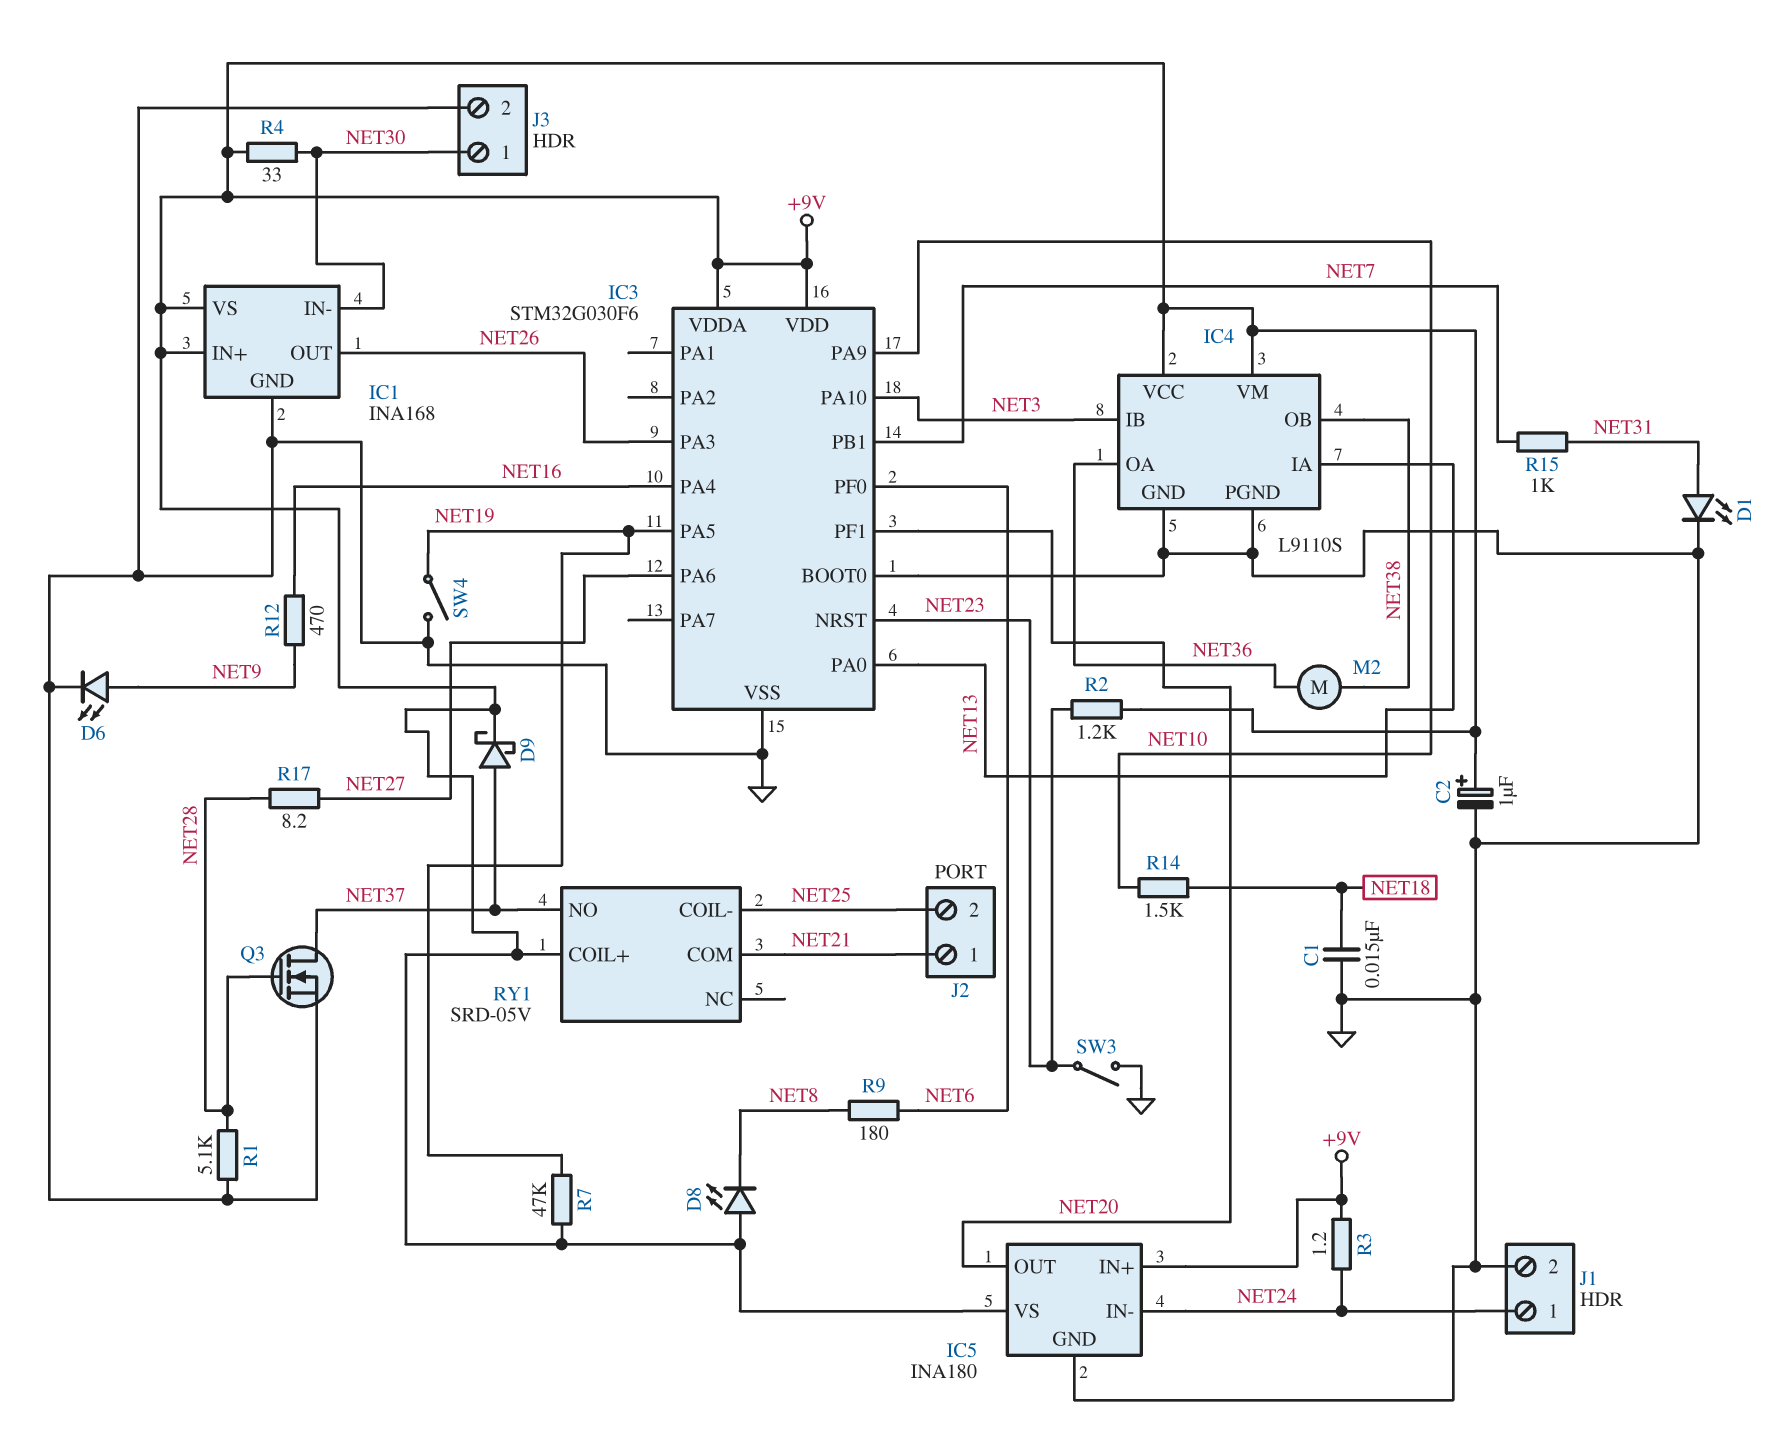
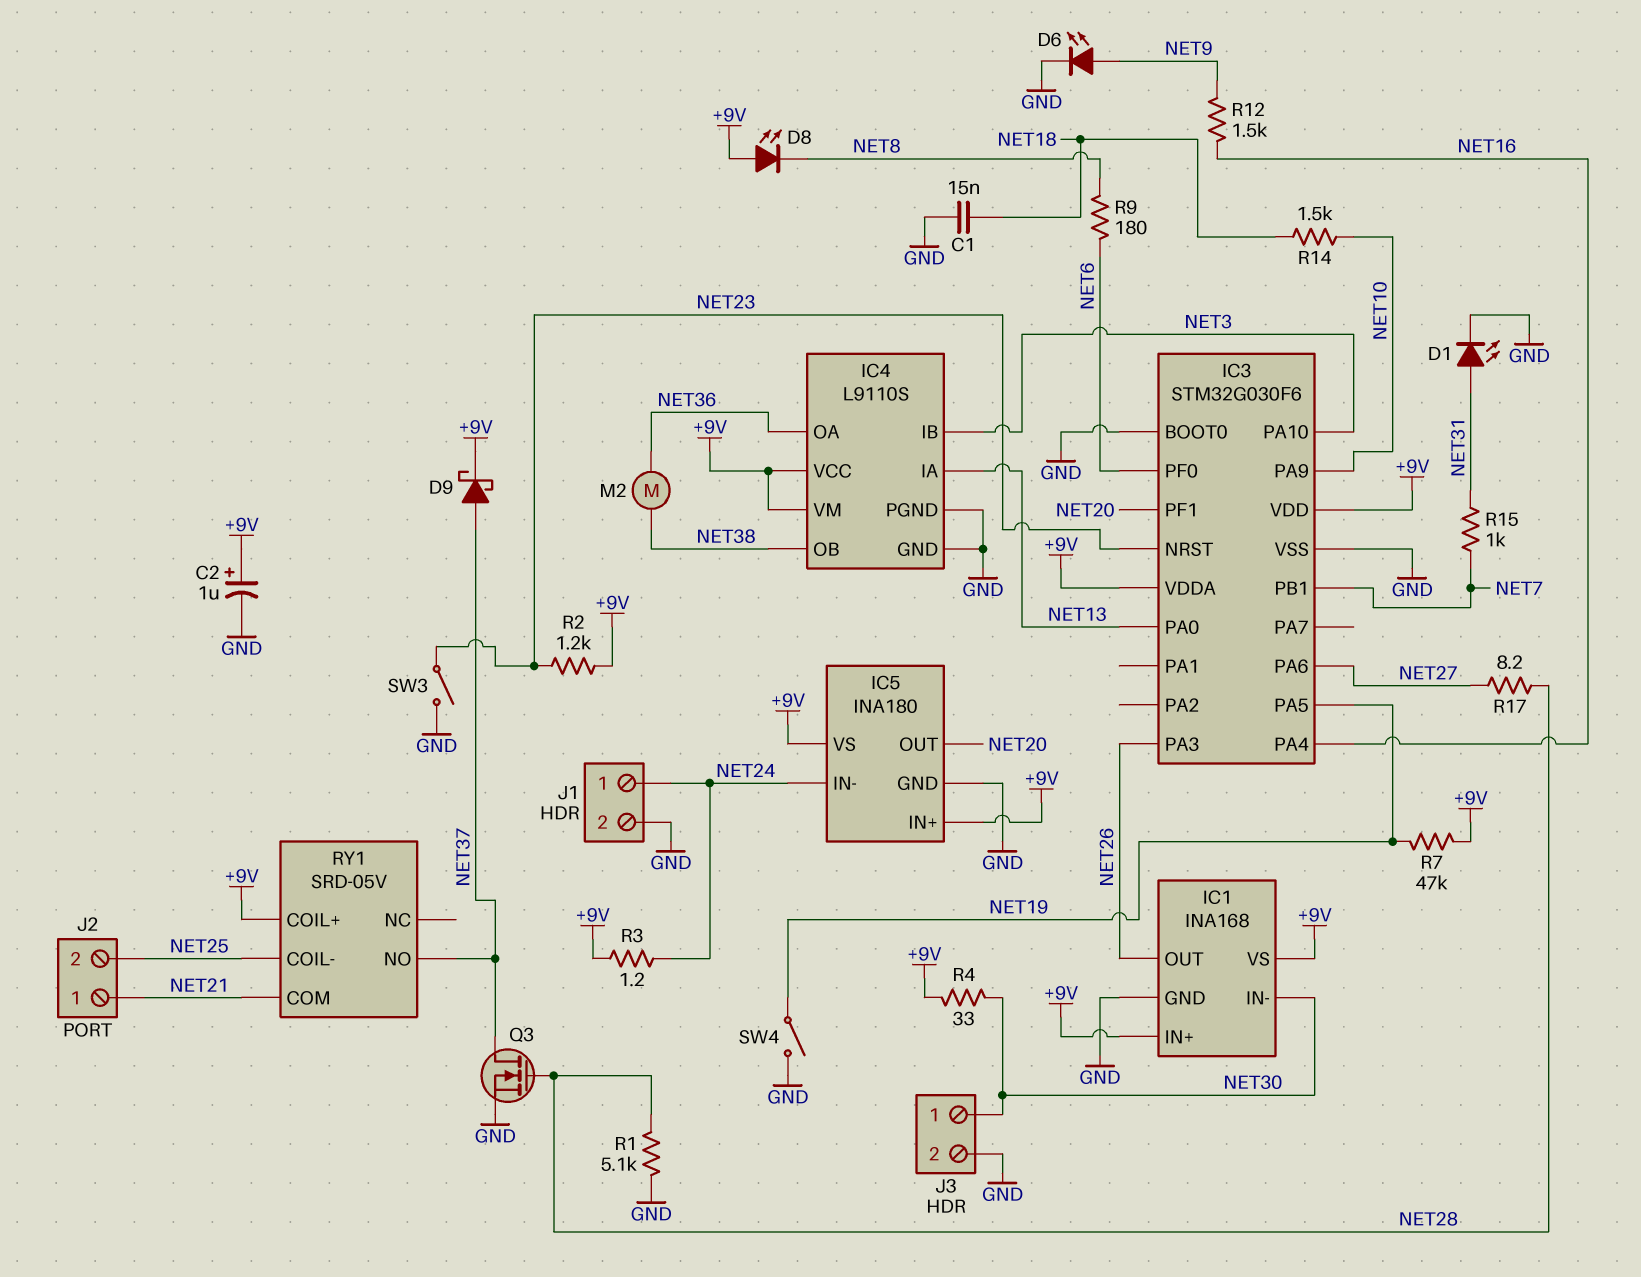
R12: 470 (NET9, NET16) -> 1.5k (NET9, NET16)

